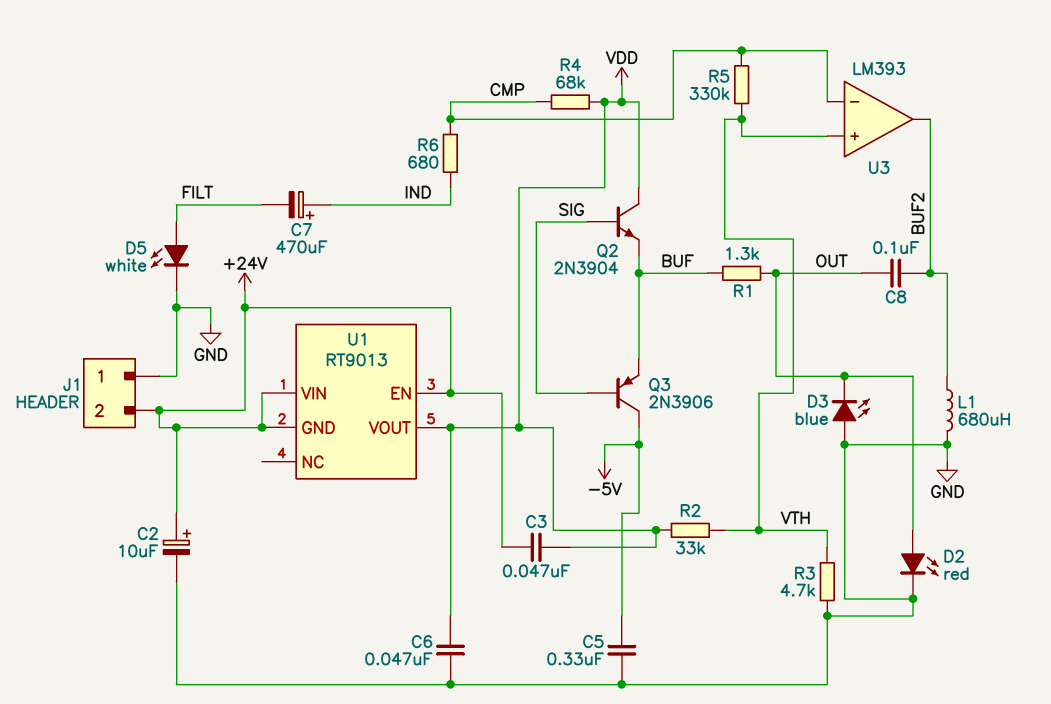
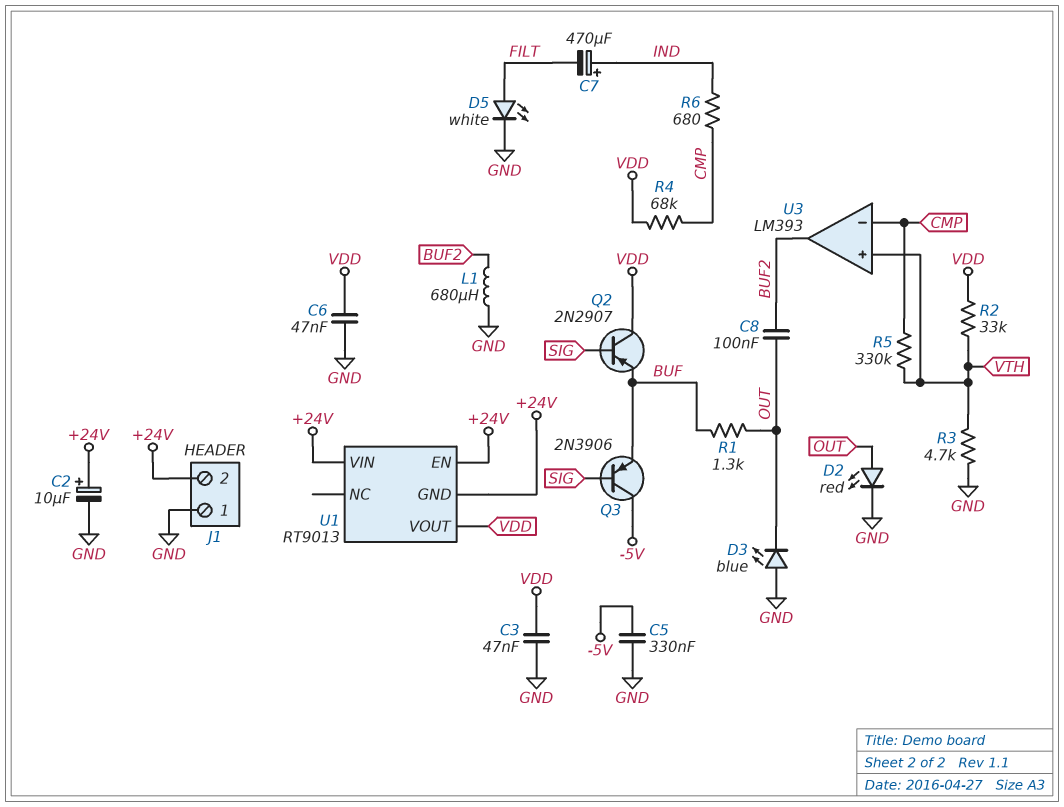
C3: 47nF (+24V, VDD) -> 47nF (GND, VDD)
Q2: NPN 2N3904 (B SIG, C VDD, E BUF) -> PNP 2N2907 (B SIG, C VDD, E BUF)

